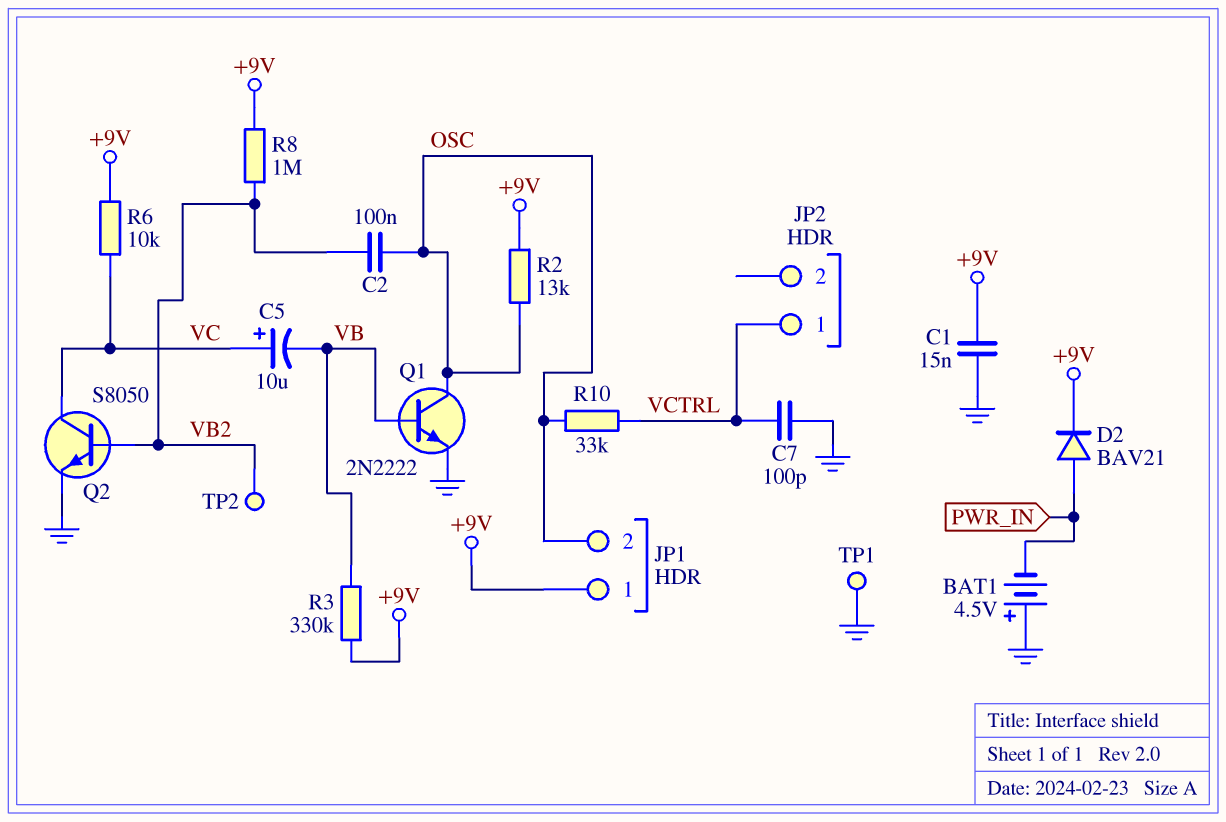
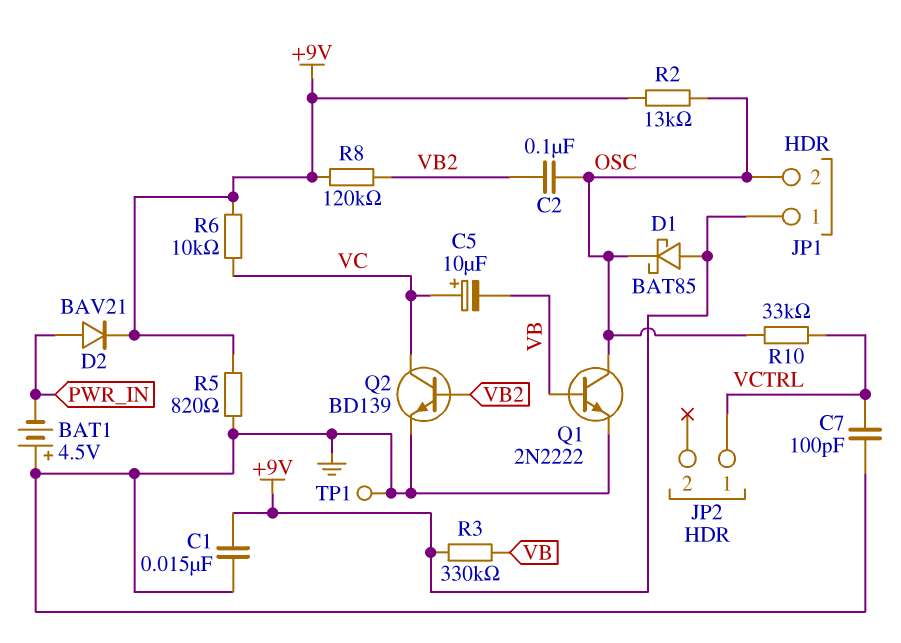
D1: none -> schottky BAT85 (A +9V, K OSC)
Q2: NPN S8050 (B VB2, C VC, E GND) -> NPN BD139 (B VB2, C VC, E GND)
R5: none -> 820 (+9V, GND)
R8: 1M (+9V, VB2) -> 120k (+9V, VB2)
TP2: test point (VB2) -> none

